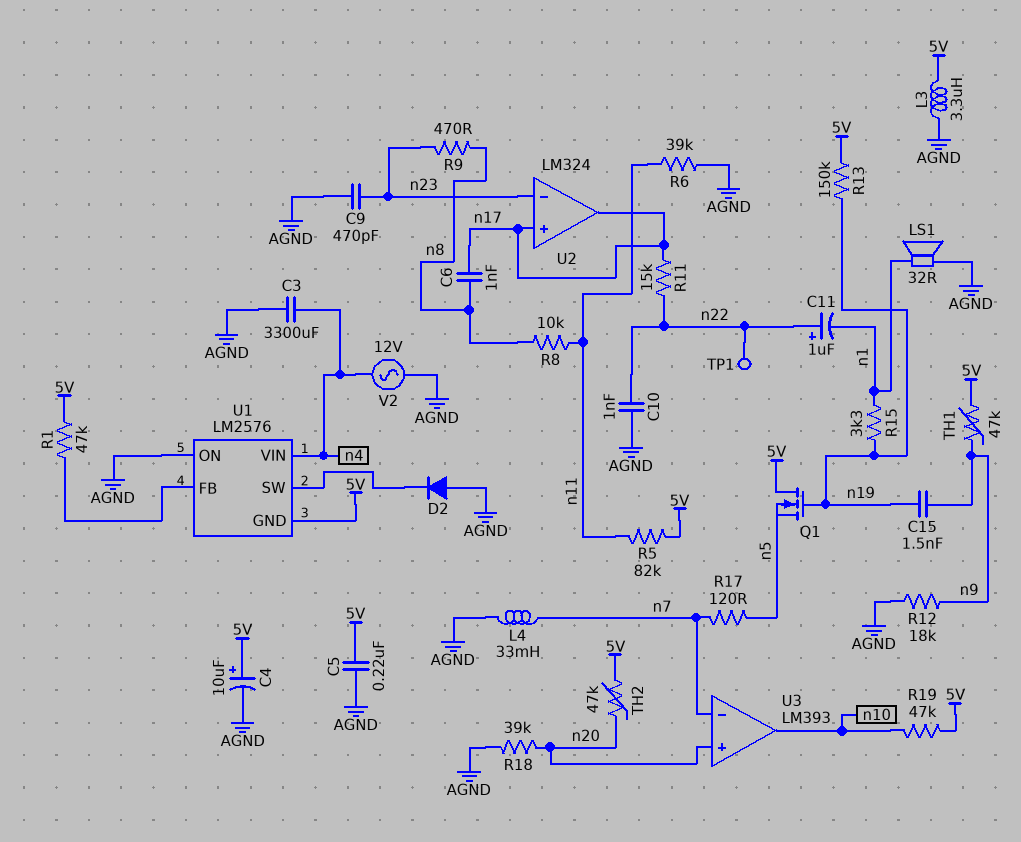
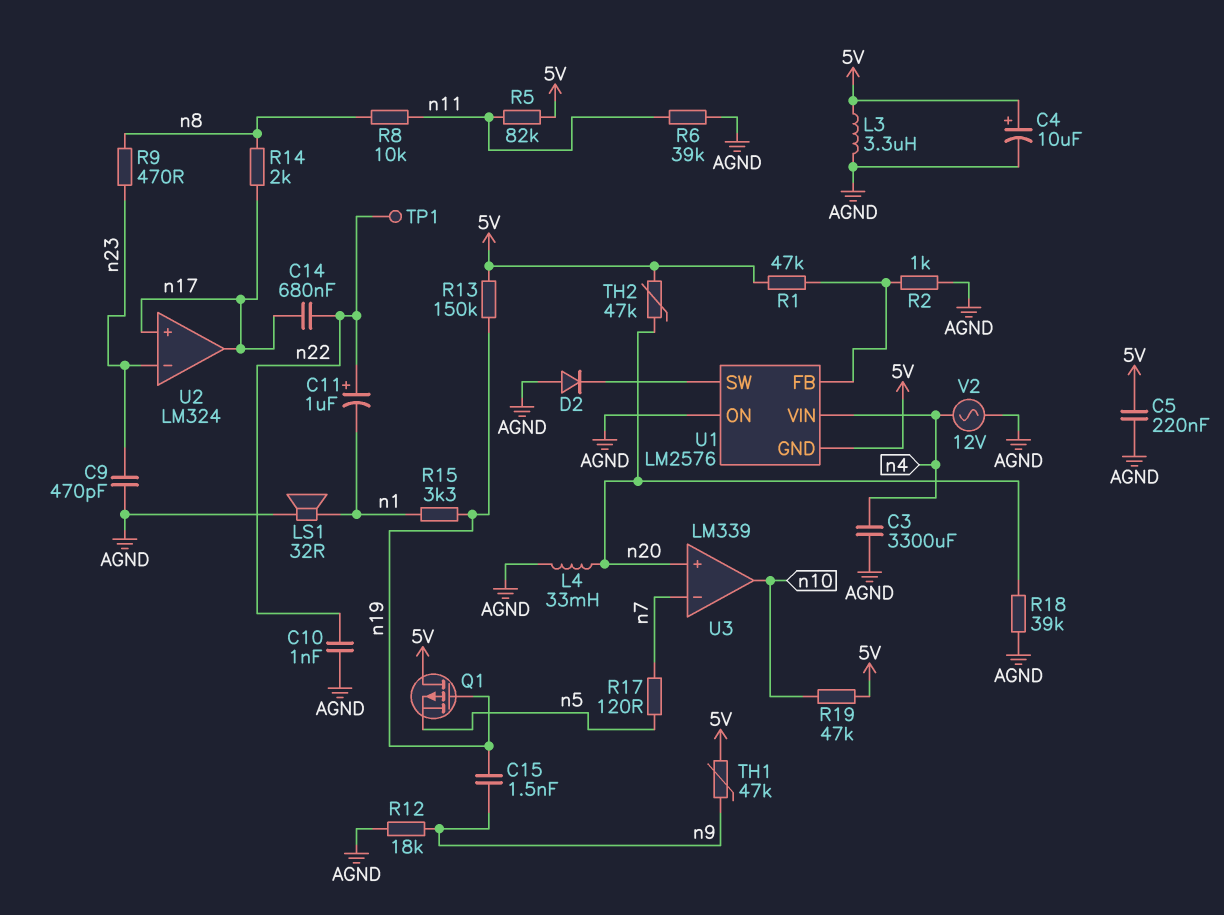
C6: 1nF (n8, n17) -> none
C14: none -> 680nF (n17, n22)
L4: 33mH (AGND, n7) -> 33mH (AGND, n20)
Q1: NMOS (G n19, D 5V, S n5) -> PMOS (G n19, D 5V, S n5)
R2: none -> 1k (AGND, U1/FB)
R11: 15k (n17, n22) -> none
R14: none -> 2k (n8, n17)
U3: LM393 -> LM339

